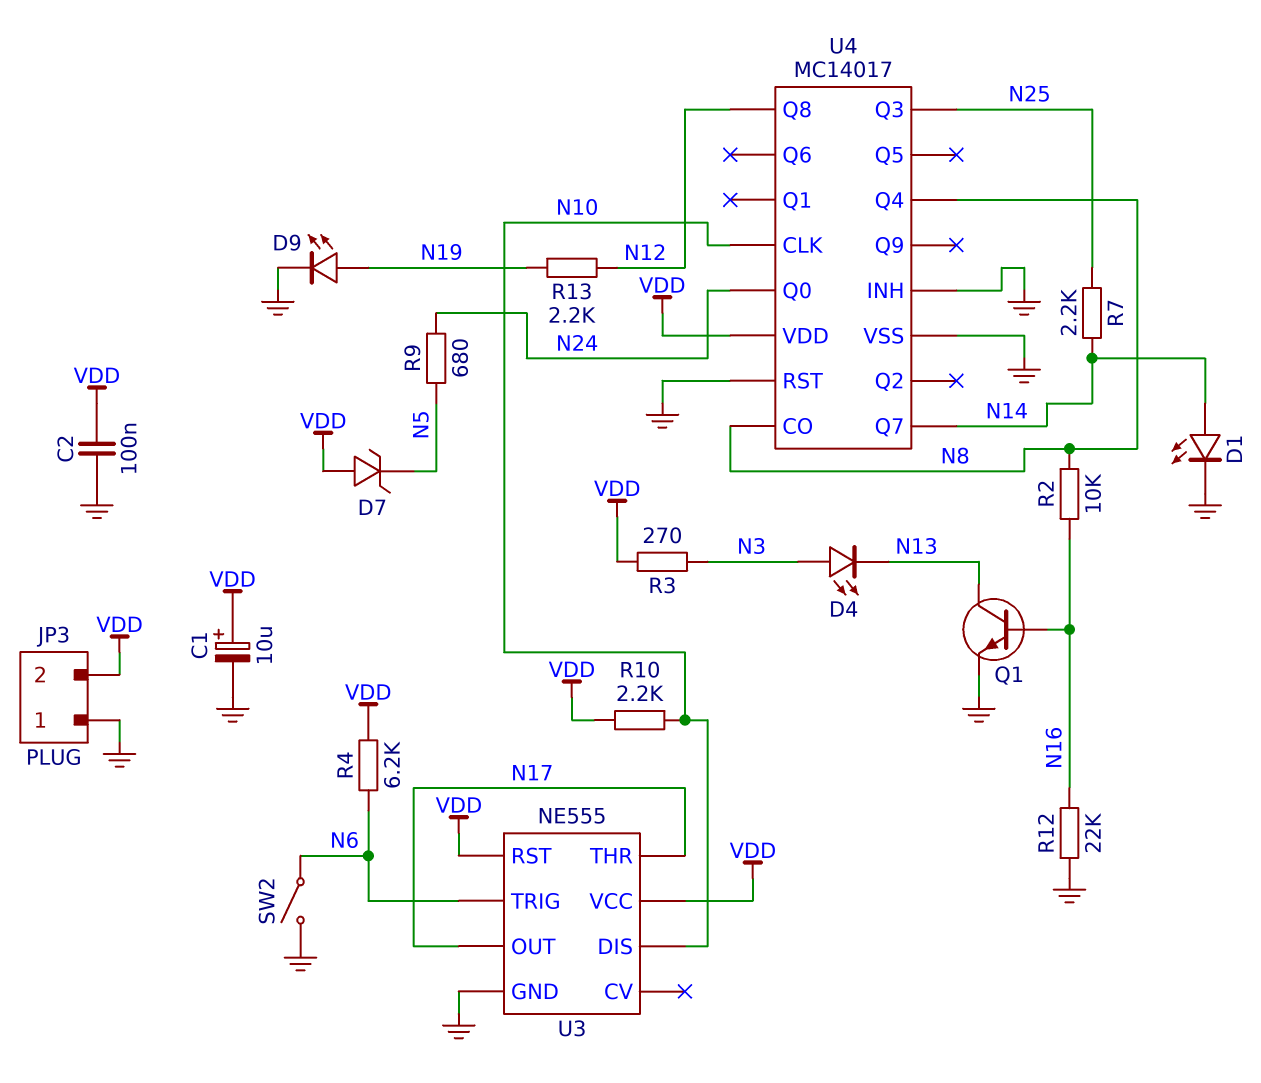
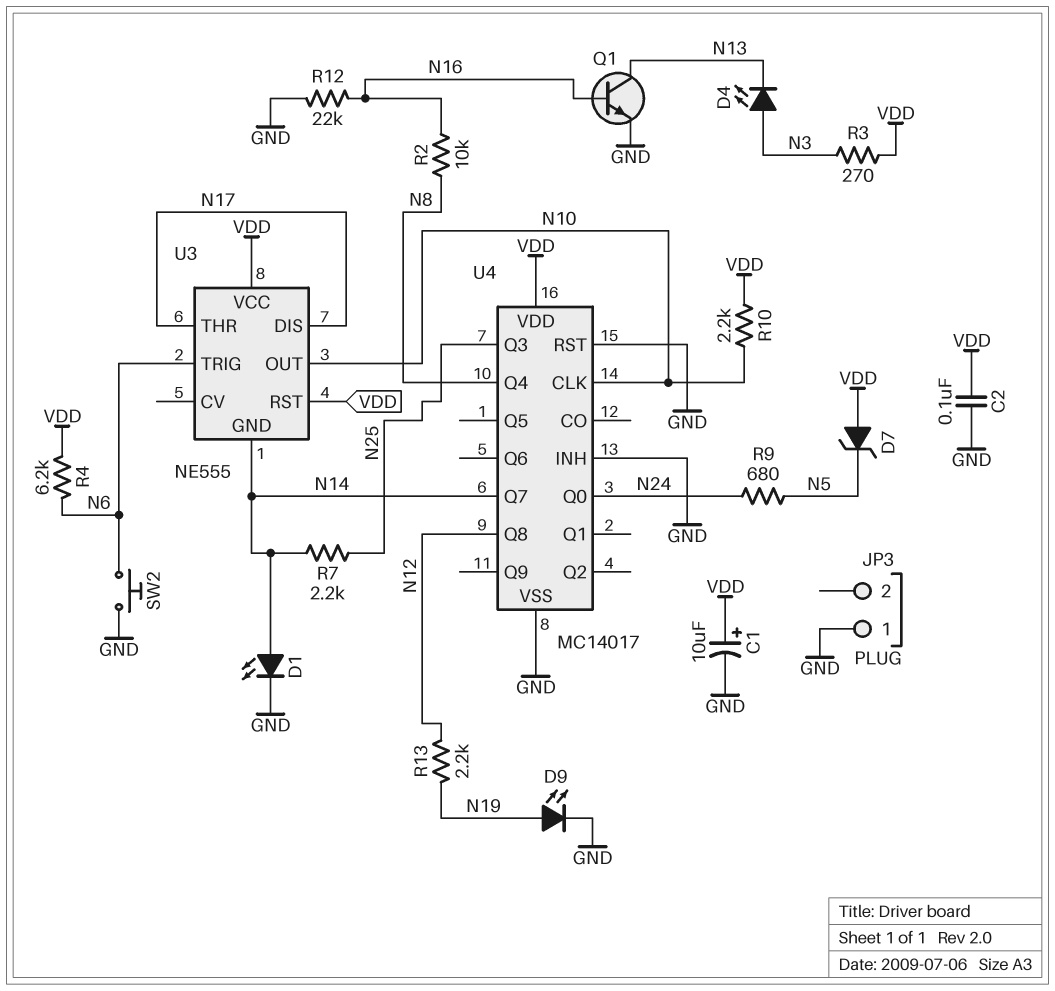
JP3 pin 2: VDD -> none
SW2: switch (GND, N6) -> button (GND, N6)
U3 pin DIS: N10 -> N17
U3 pin GND: GND -> N14
U3 pin OUT: N17 -> N10
U4 pin CO: N8 -> none

